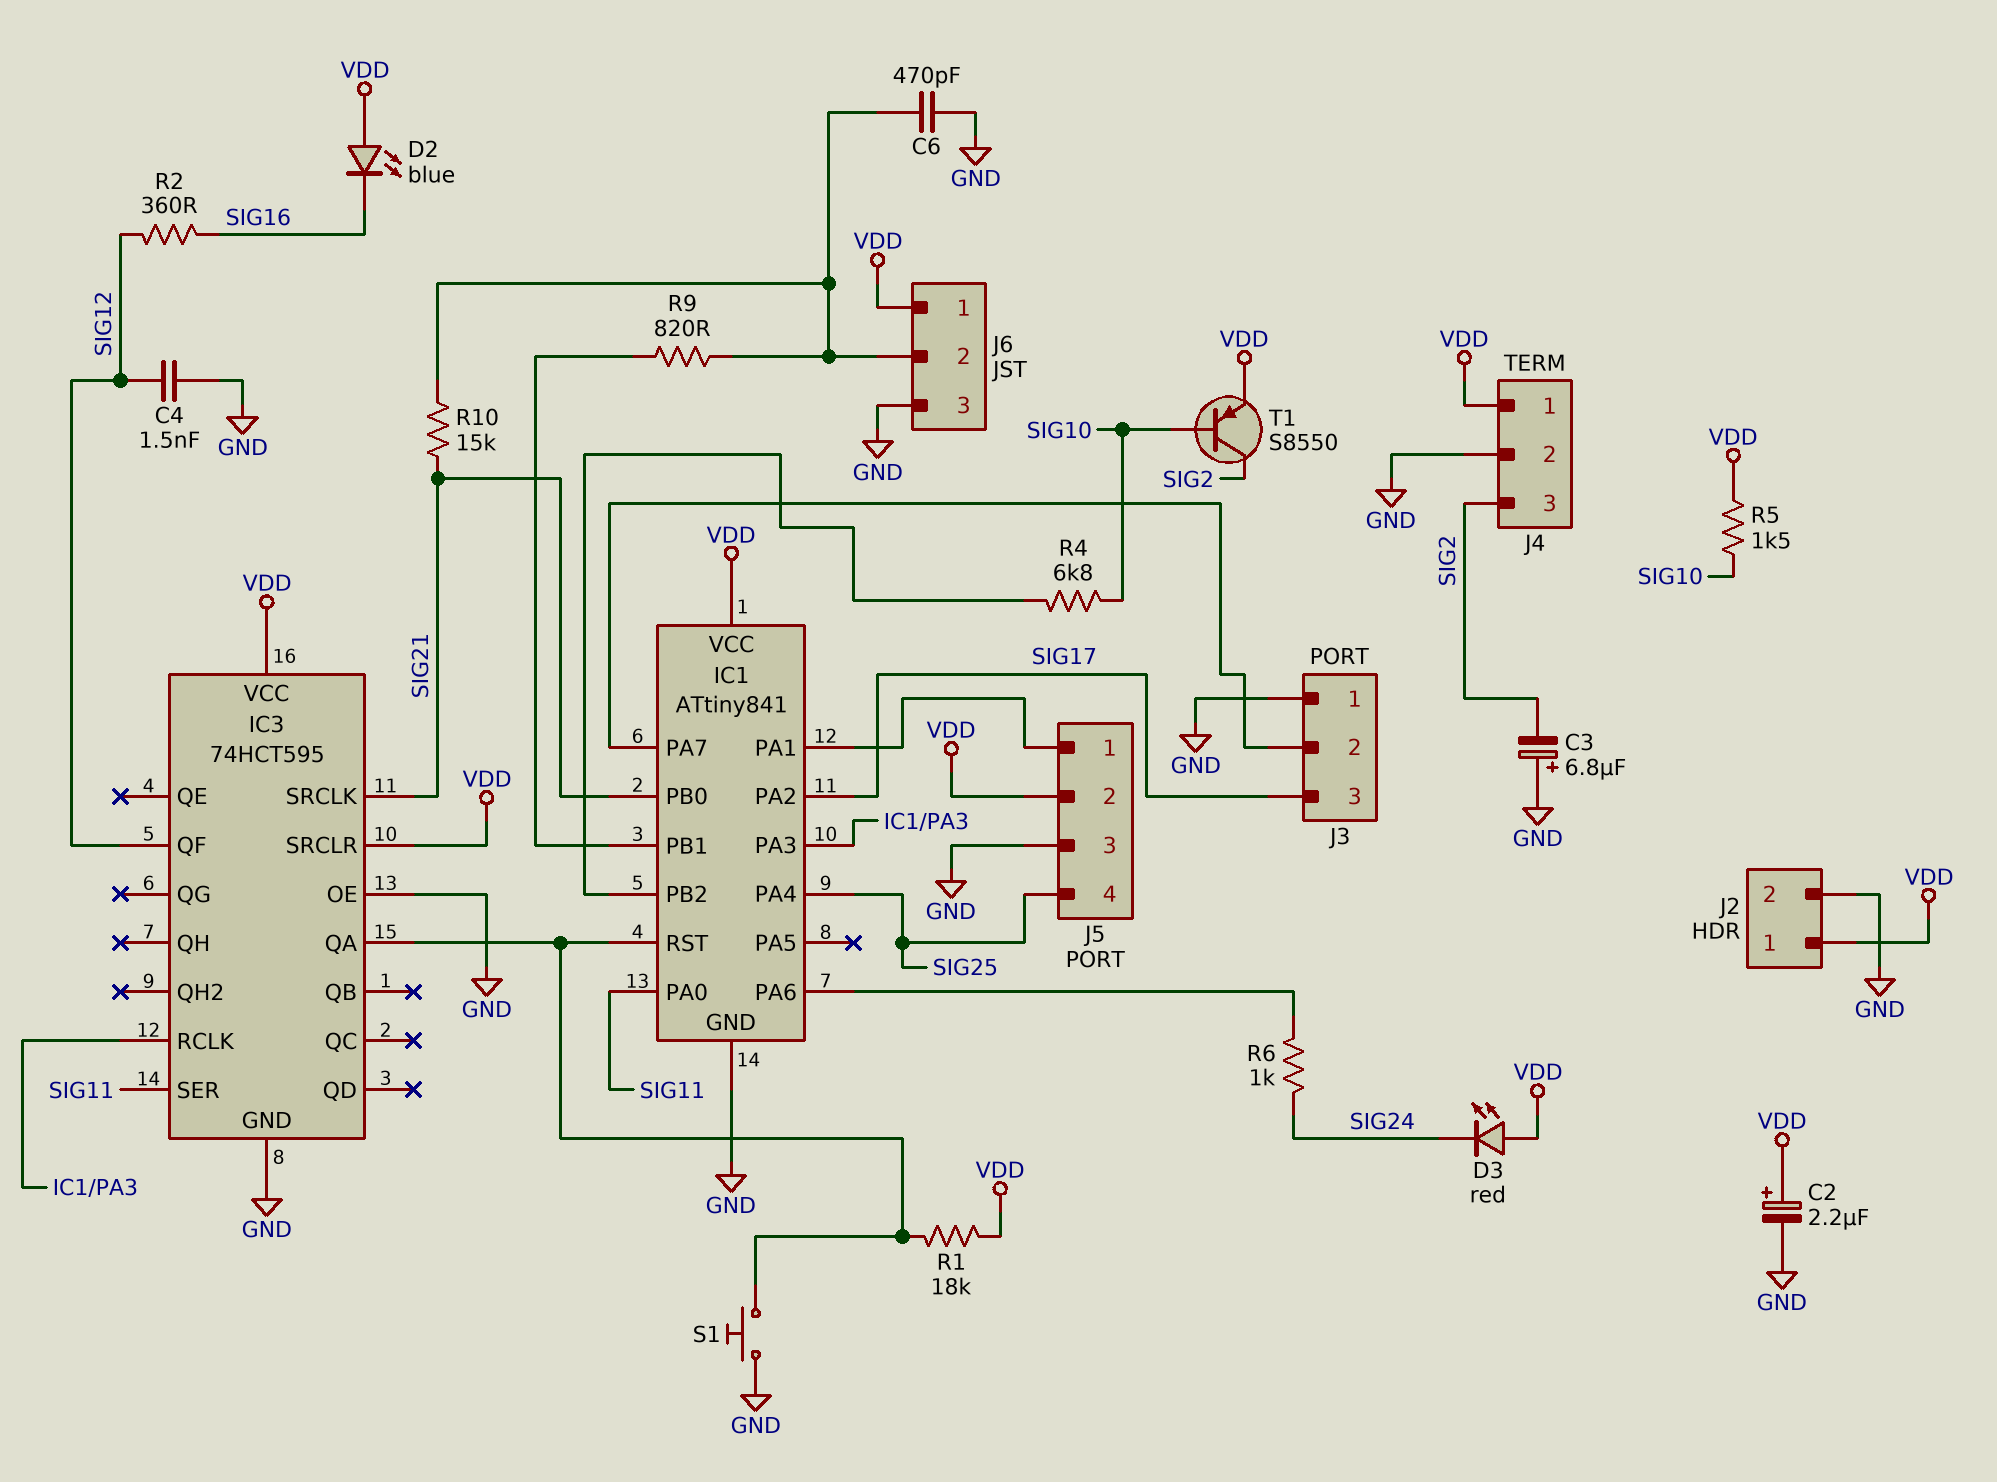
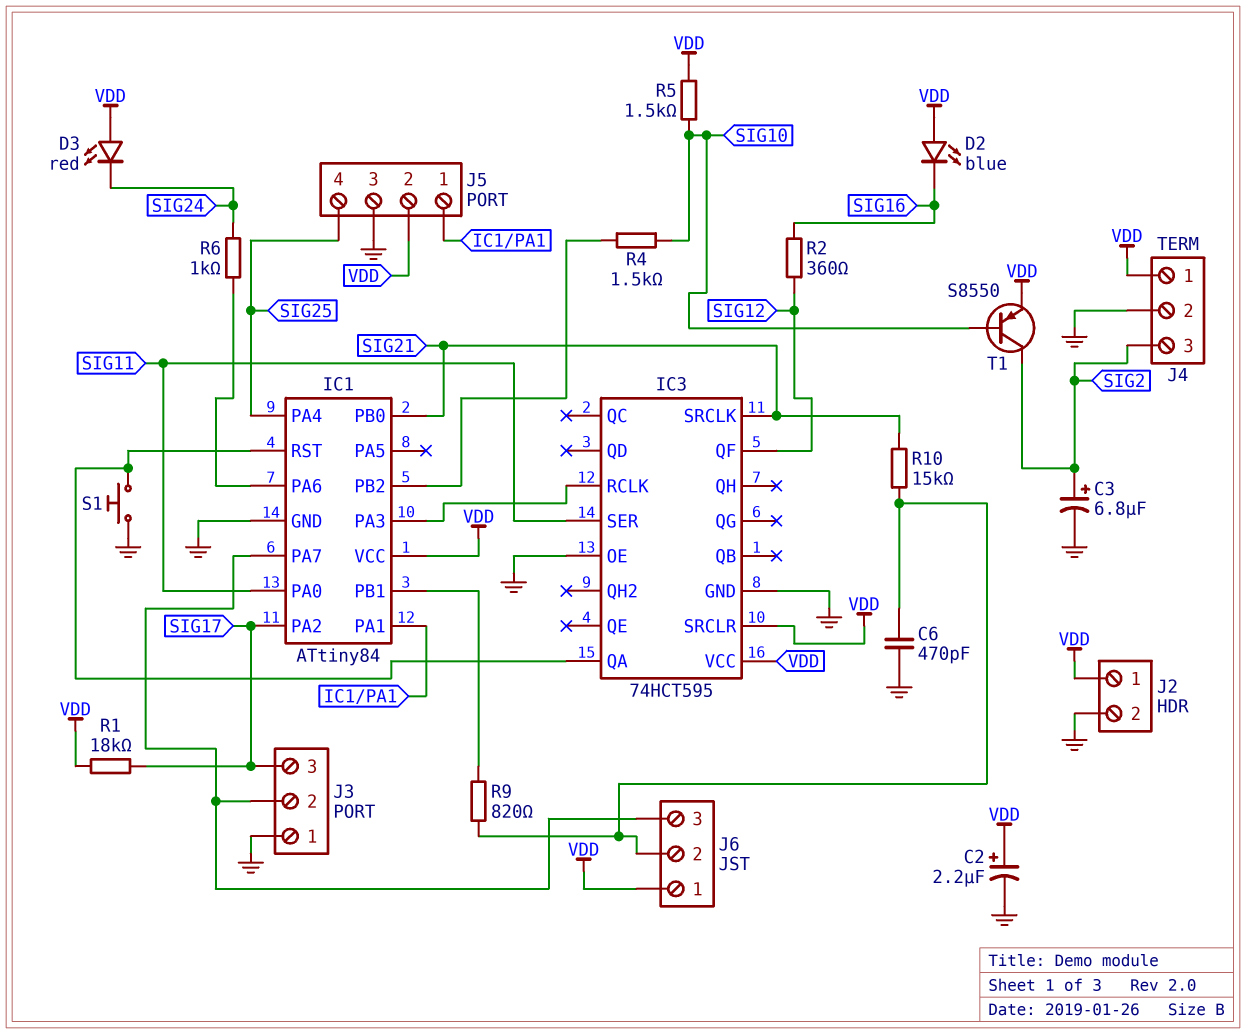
C3: 6.8uF (plus GND, minus SIG2) -> 6.8uF (plus SIG2, minus GND)
C4: 1.5nF (GND, SIG12) -> none
IC1: ATtiny841 -> ATtiny84
J6 pin 3: GND -> IC1/PA7
R1: 18k (IC1/RST, VDD) -> 18k (SIG17, VDD)
R4: 6.8k (IC1/PB2, SIG10) -> 1.5k (IC1/PB2, SIG10)

